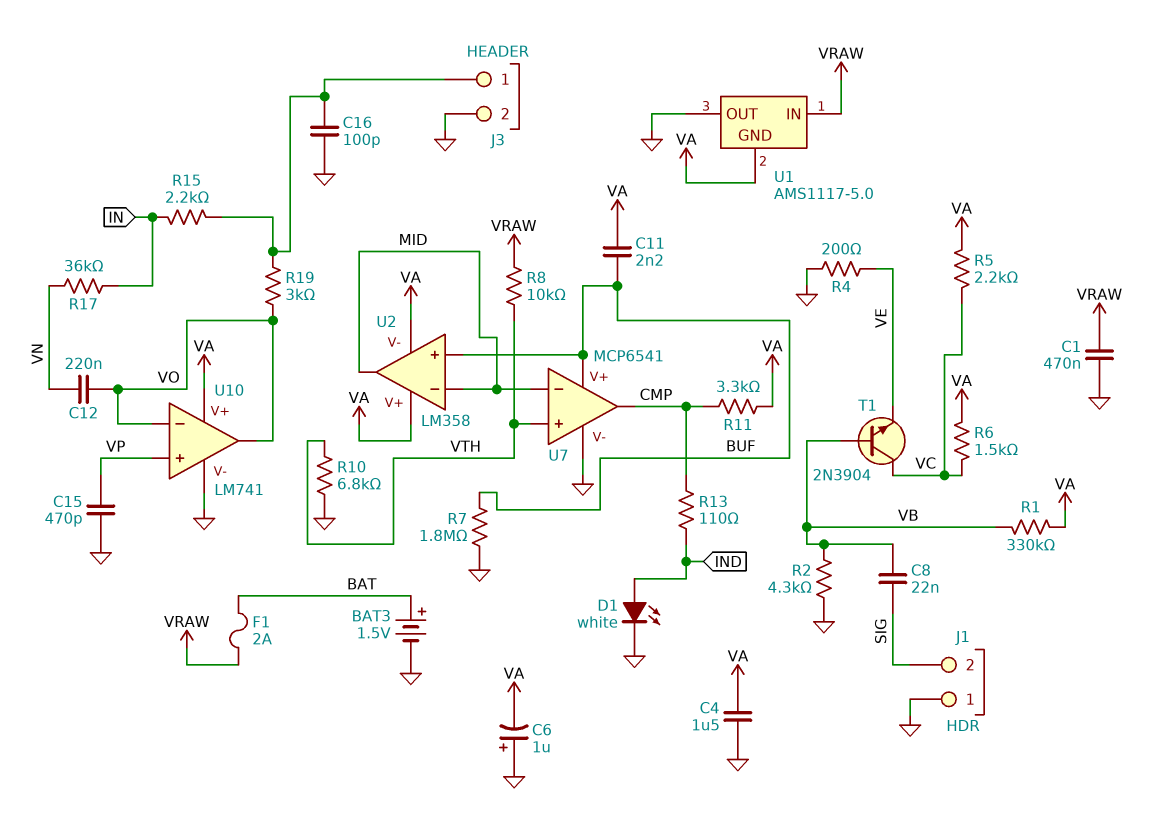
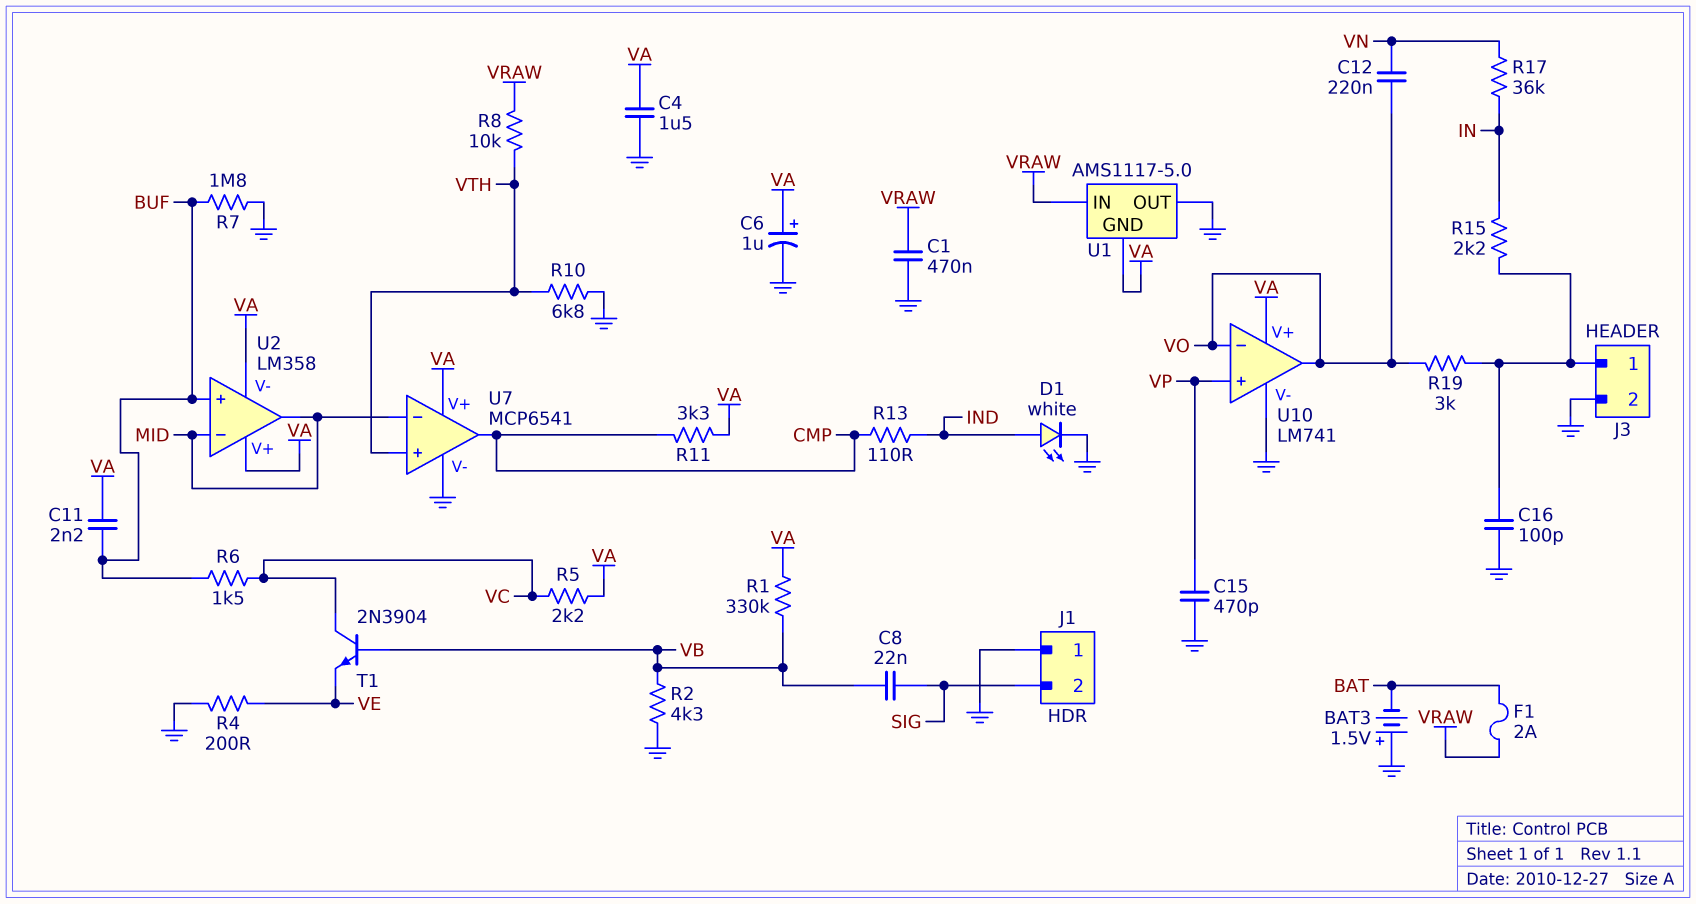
BAT3: 1.5V (plus BAT, minus GND) -> 1.5V (plus GND, minus BAT)
C6: 1uF (plus GND, minus VA) -> 1uF (plus VA, minus GND)
R6: 1.5k (VA, VC) -> 1.5k (BUF, VC)
U7 pin V+: BUF -> VA

